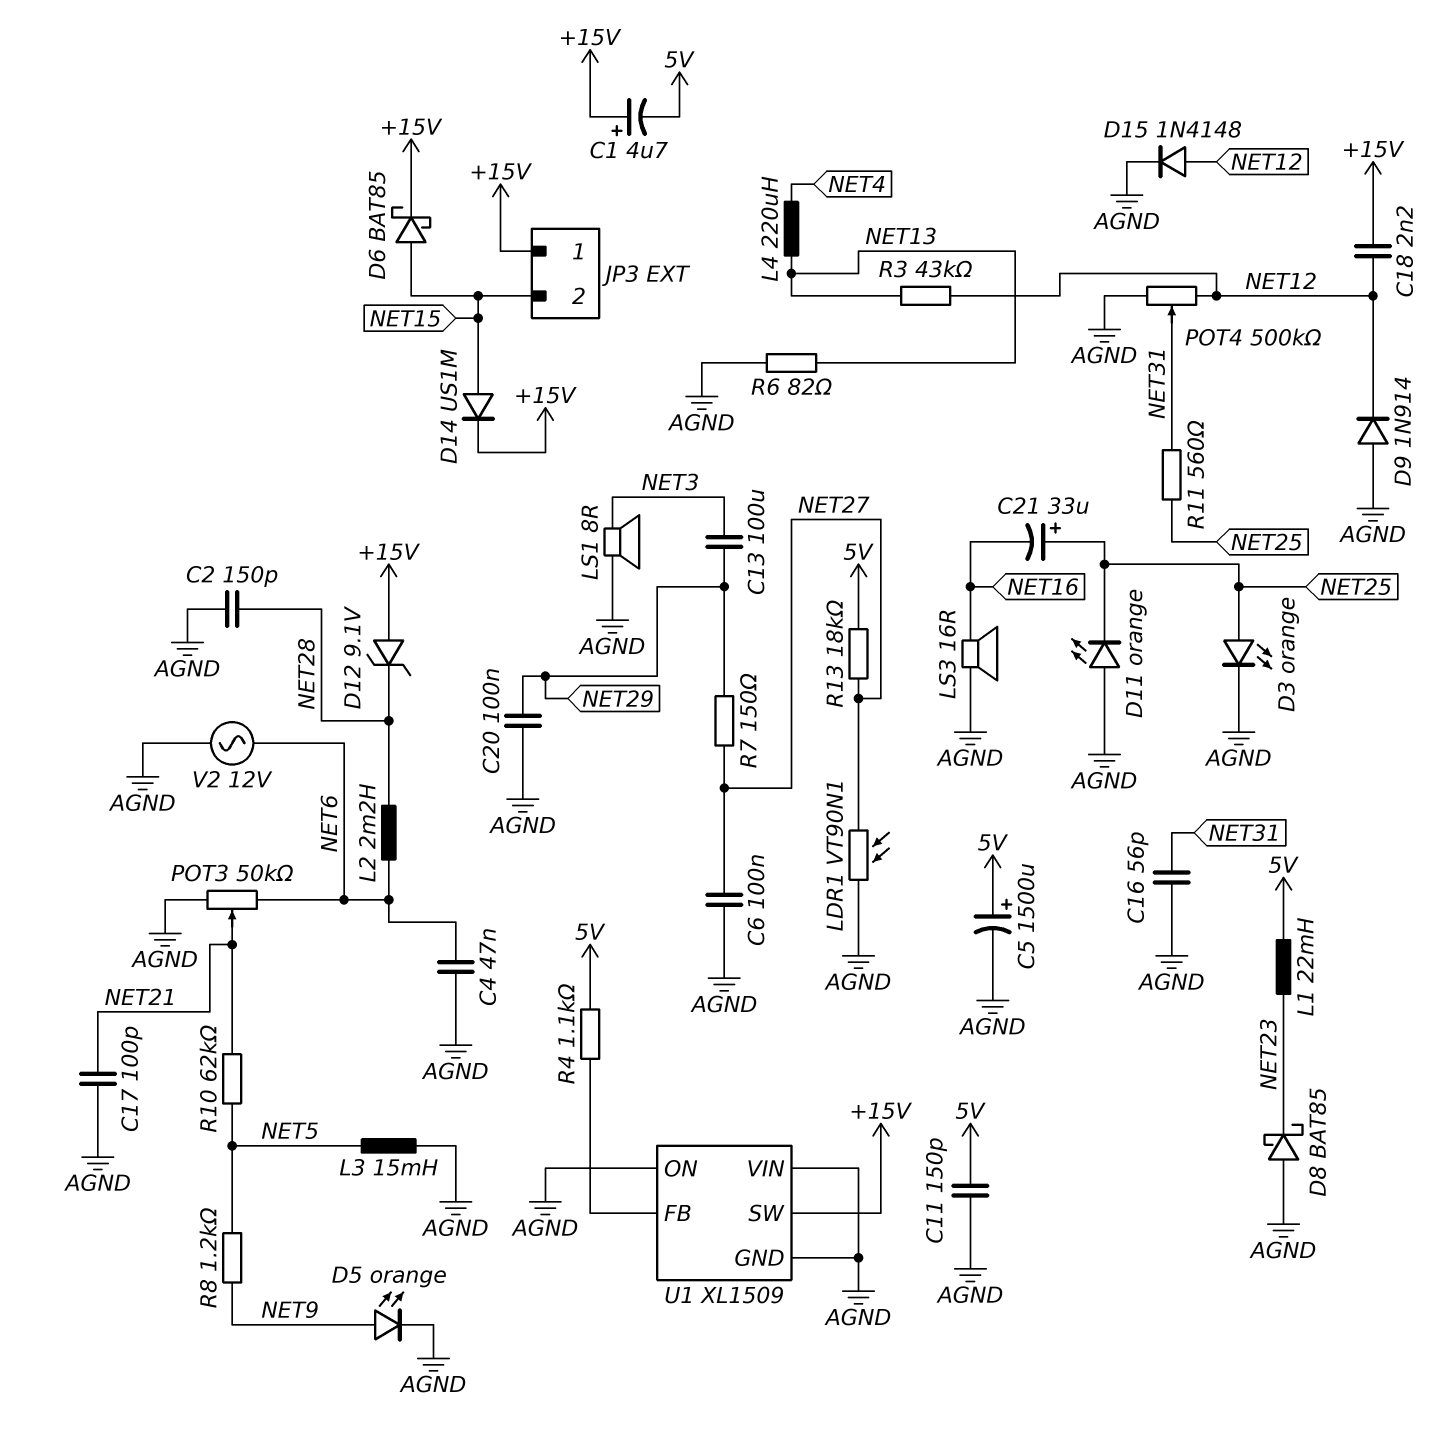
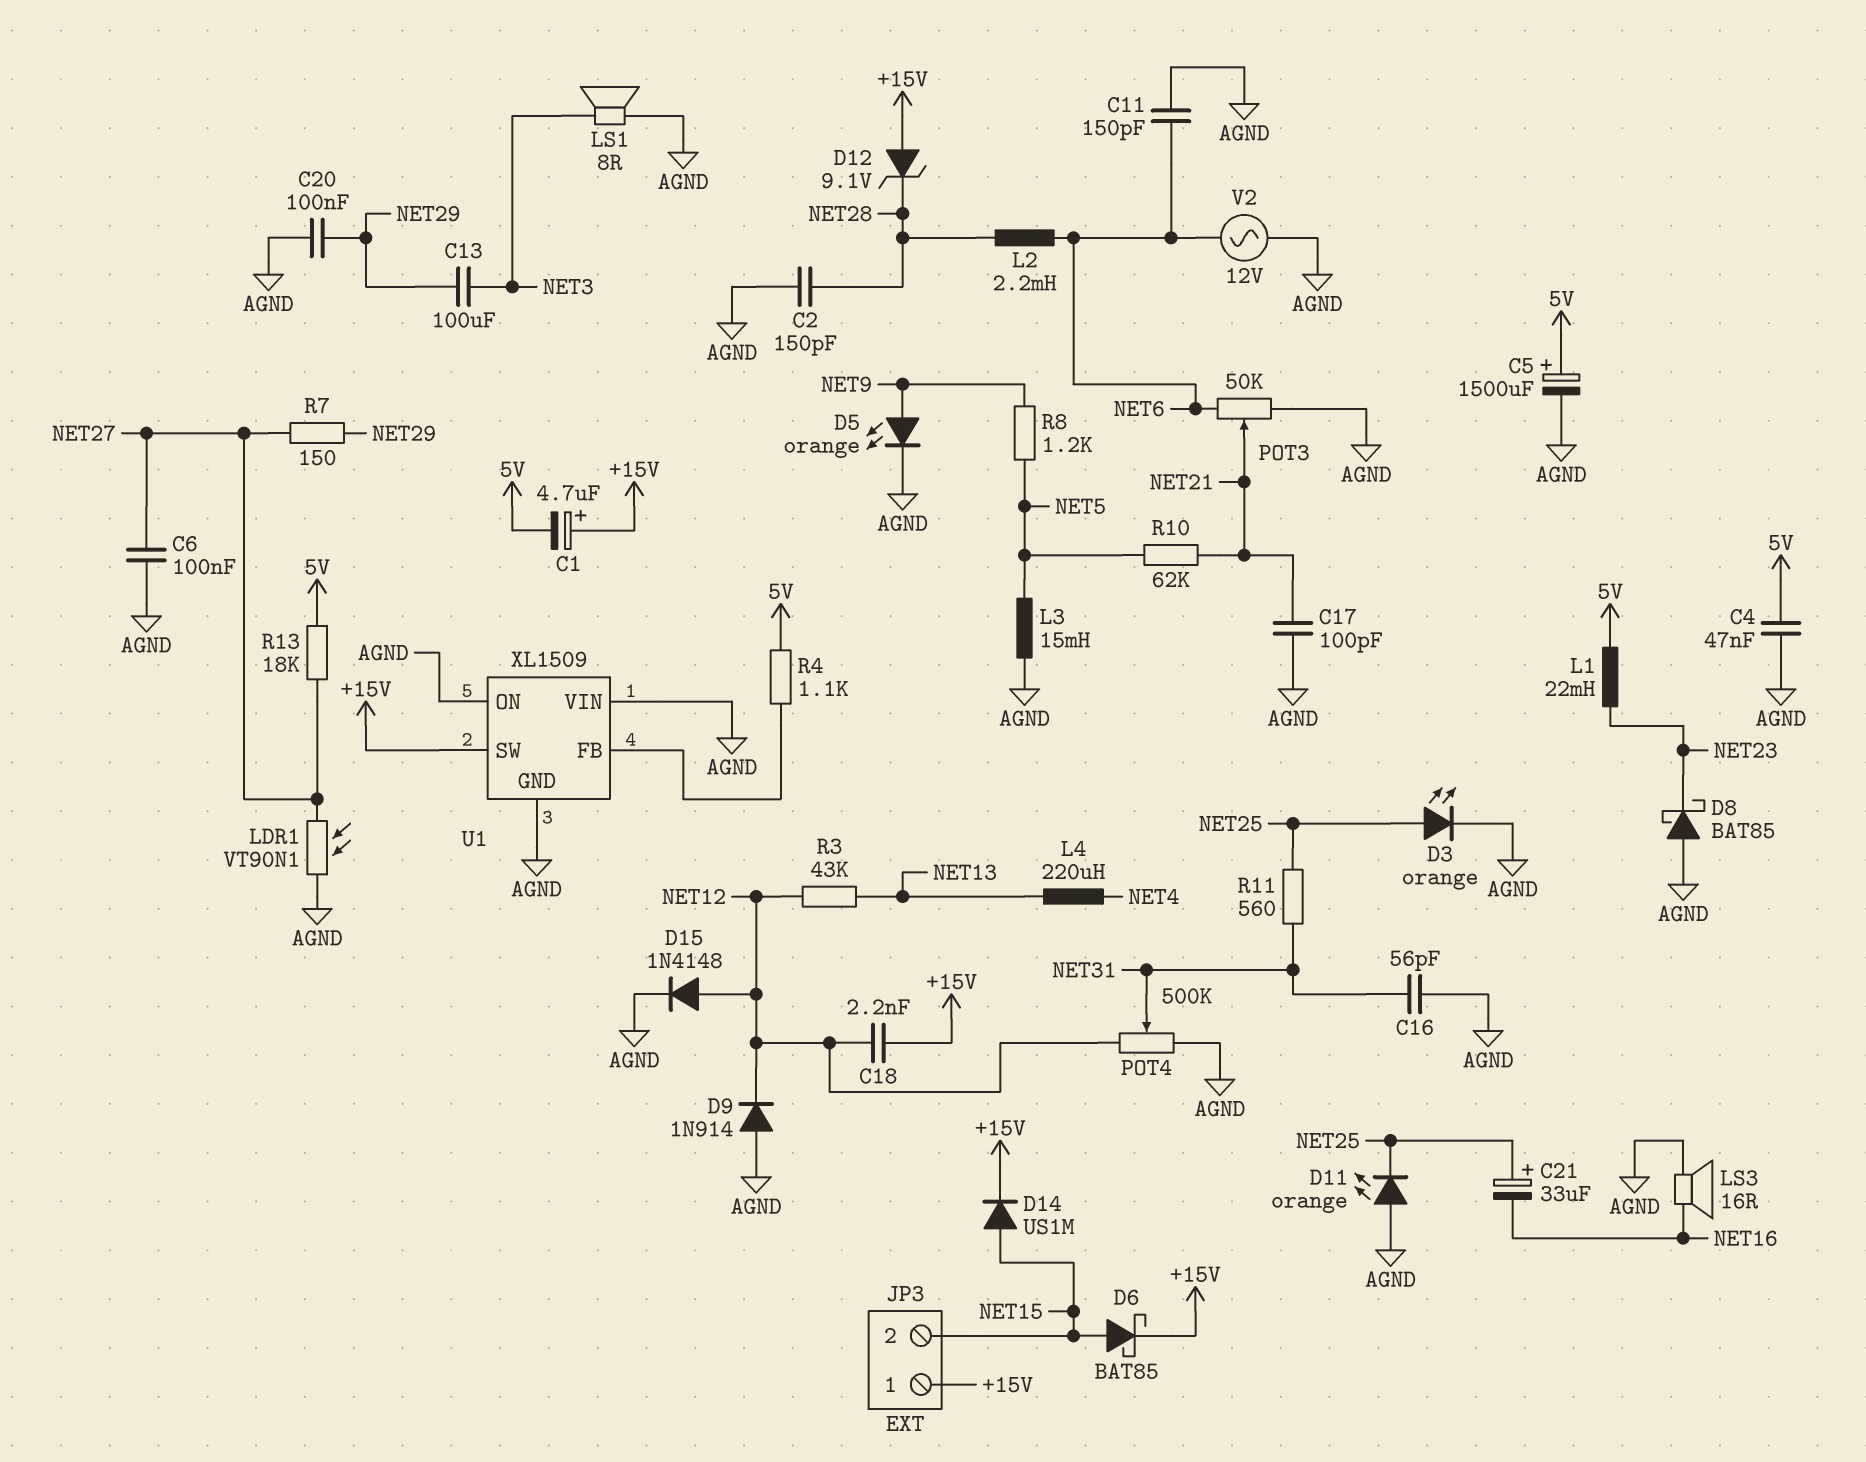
C4: 47nF (AGND, NET6) -> 47nF (5V, AGND)
C11: 150pF (5V, AGND) -> 150pF (AGND, NET6)
R6: 82 (AGND, NET13) -> none

